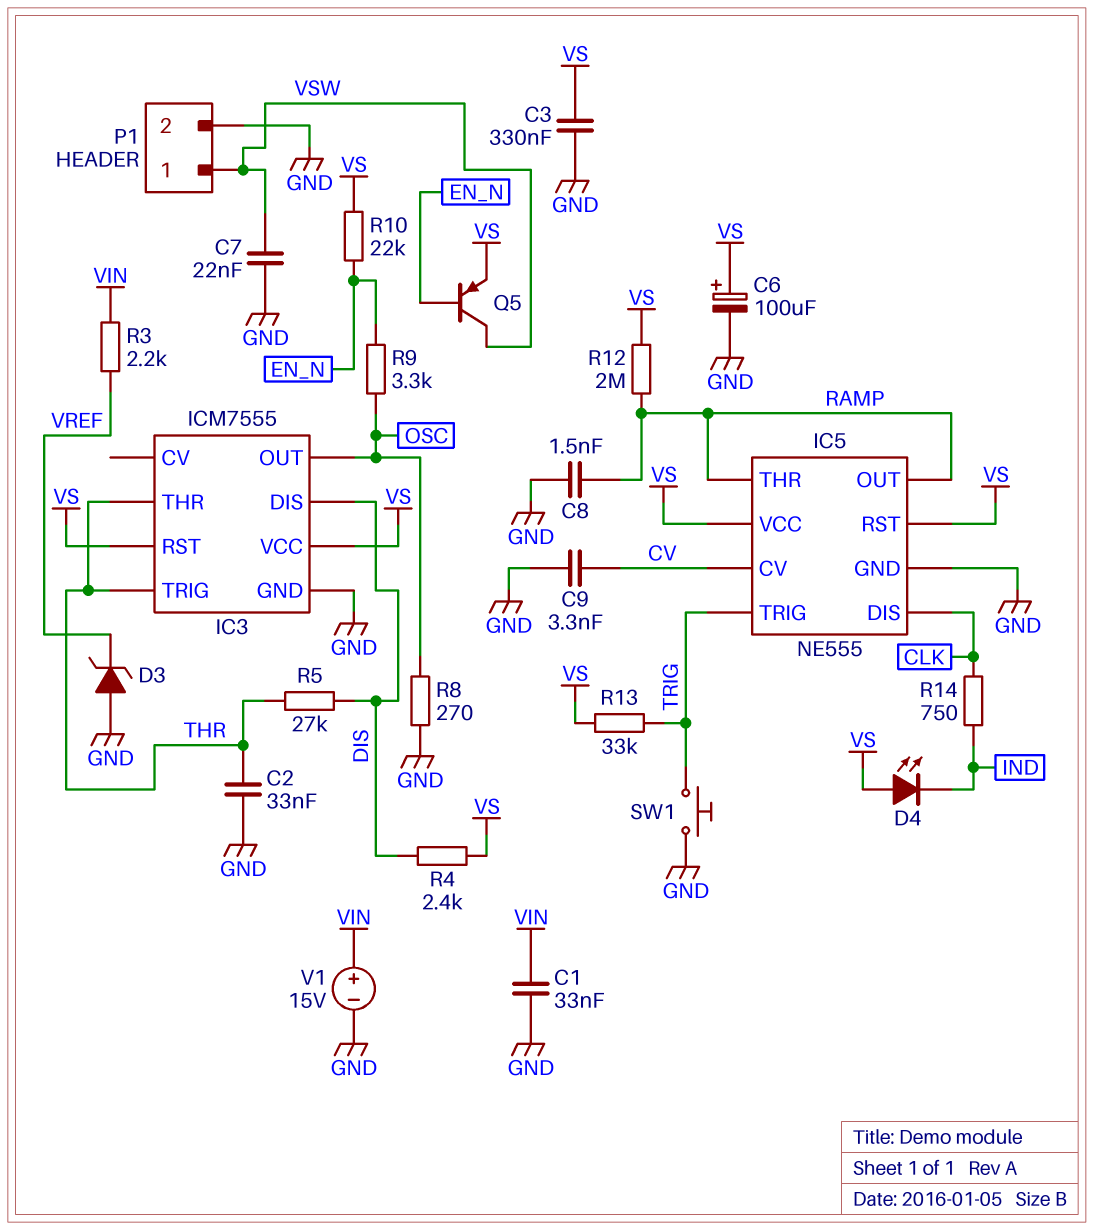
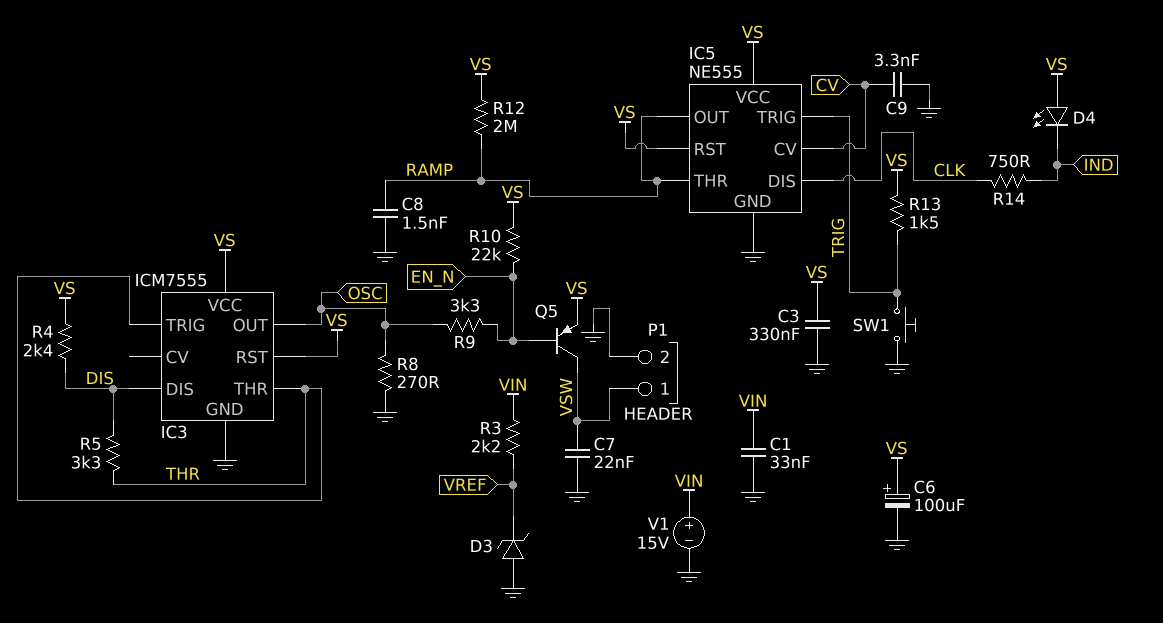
C2: 33nF (GND, THR) -> none
R5: 27k (DIS, THR) -> 3.3k (DIS, THR)
R13: 33k (TRIG, VS) -> 1.5k (TRIG, VS)

